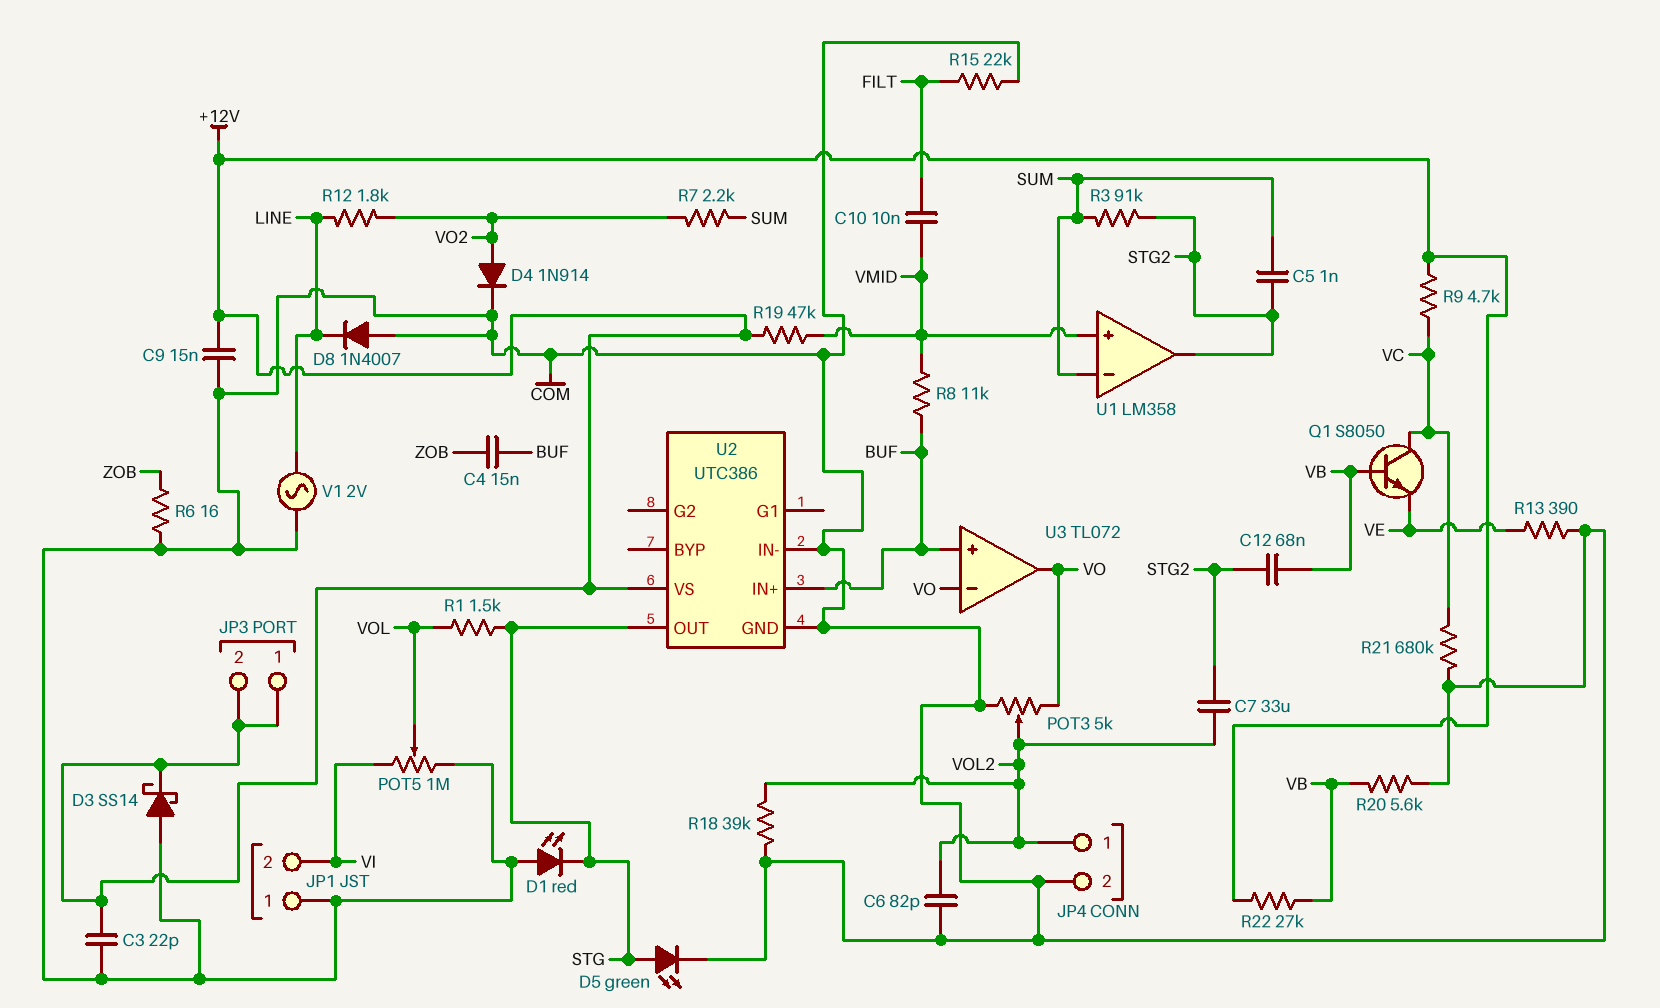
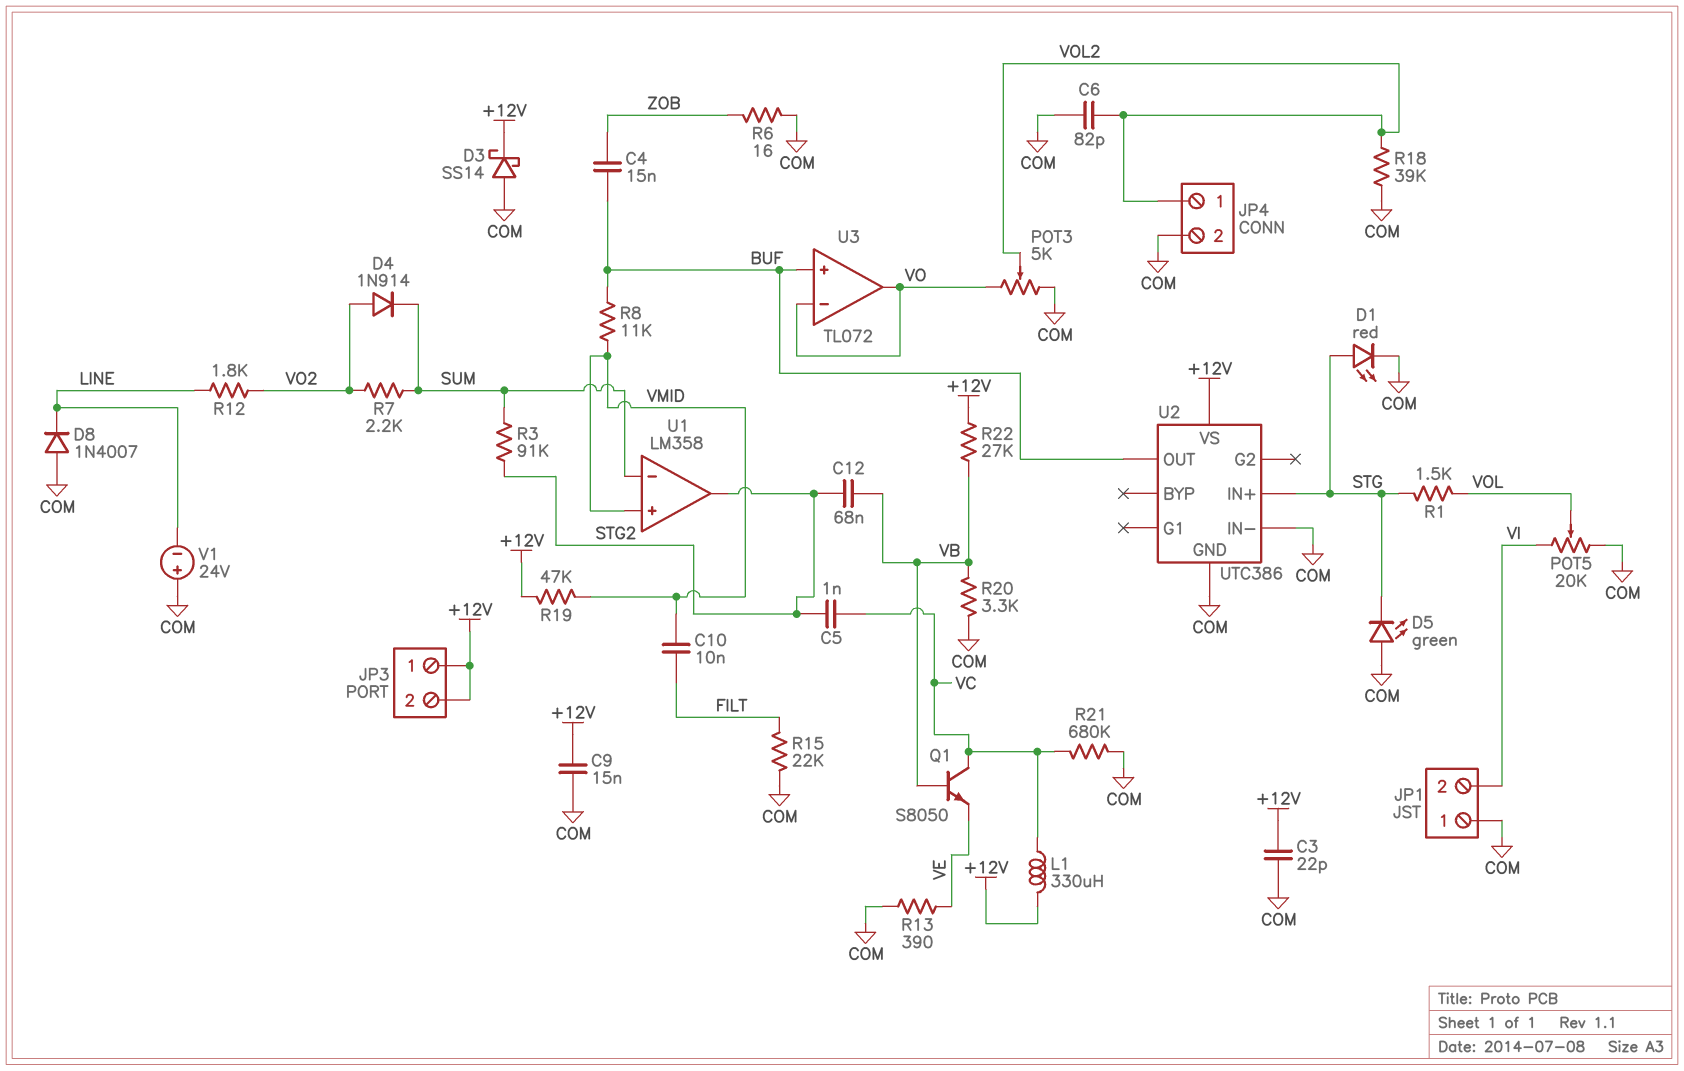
C5: 1nF (STG2, SUM) -> 1nF (STG2, VC)
C7: 33uF (STG2, VOL2) -> none
D1: LED red (A COM, K STG) -> LED red (A STG, K COM)
D4: diode 1N914 (A VO2, K COM) -> diode 1N914 (A VO2, K SUM)
D5: LED green (A STG, K COM) -> LED green (A COM, K STG)
L1: none -> 330uH (+12V, VC)
POT5: 1M (COM, VI, wiper VOL) -> 20k (COM, VI, wiper VOL)
R9: 4.7k (+12V, VC) -> none
R20: 5.6k (COM, VB) -> 3.3k (COM, VB)
U2 pin IN+: BUF -> STG
U2 pin OUT: STG -> BUF
V1: AC 2V (COM, LINE) -> 24V (plus COM, minus LINE)

